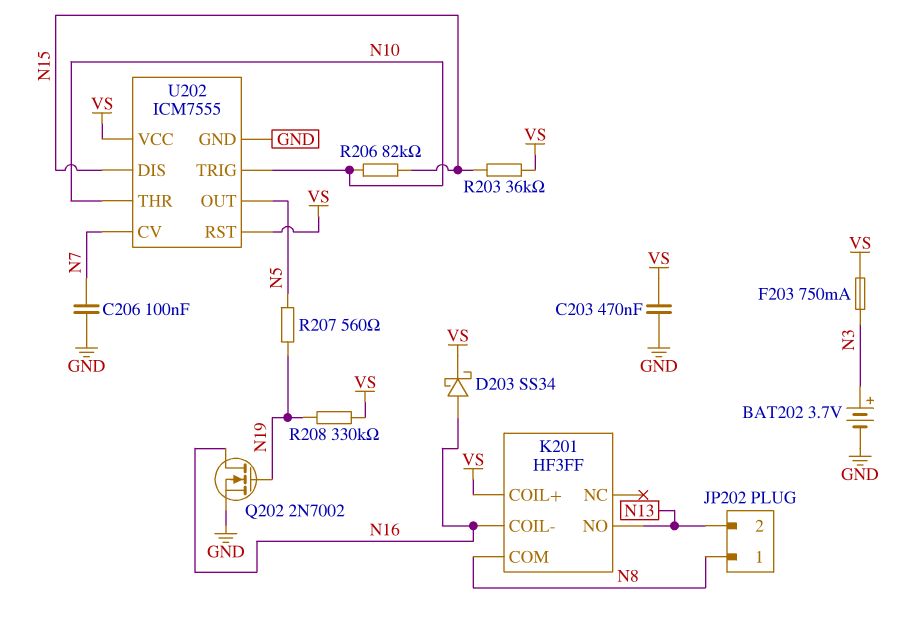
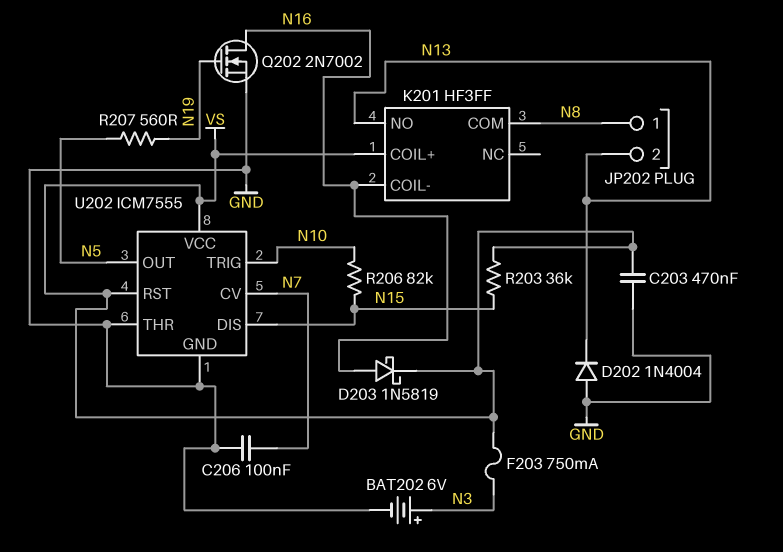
BAT202: 3.7V (plus N3, minus GND) -> 6V (plus N3, minus GND)
D202: none -> diode 1N4004 (A GND, K N13)
D203: schottky SS34 (A N16, K VS) -> schottky 1N5819 (A N16, K VS)
R208: 330k (N19, VS) -> none
U202 pin THR: N10 -> GND

